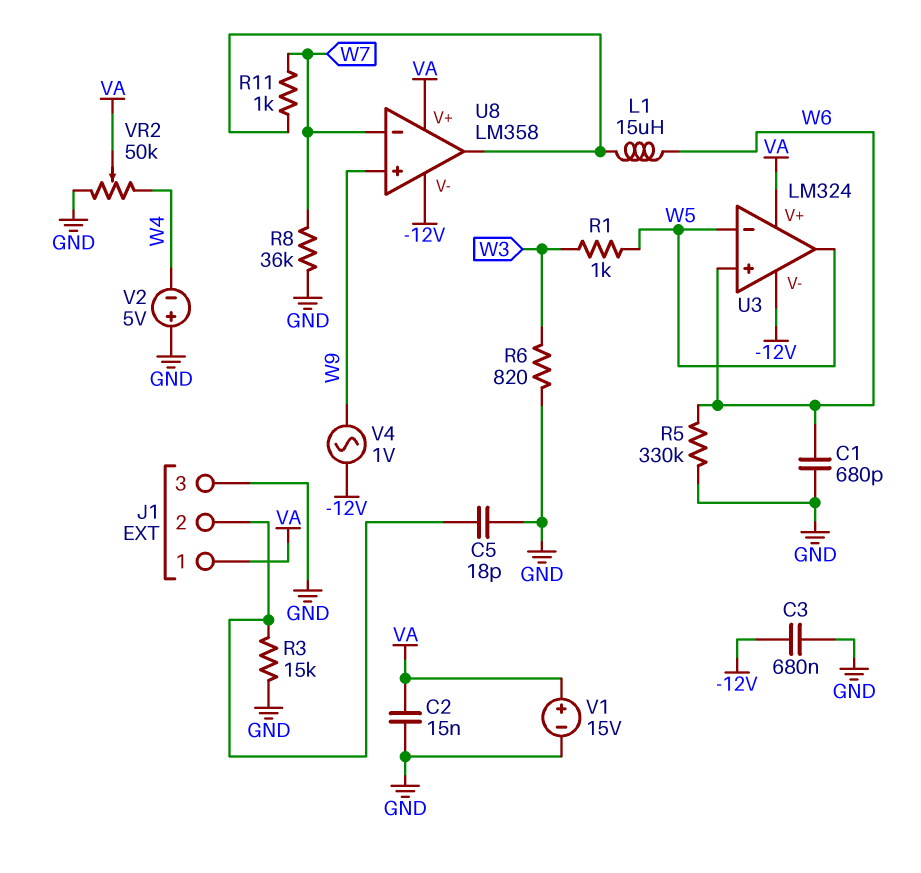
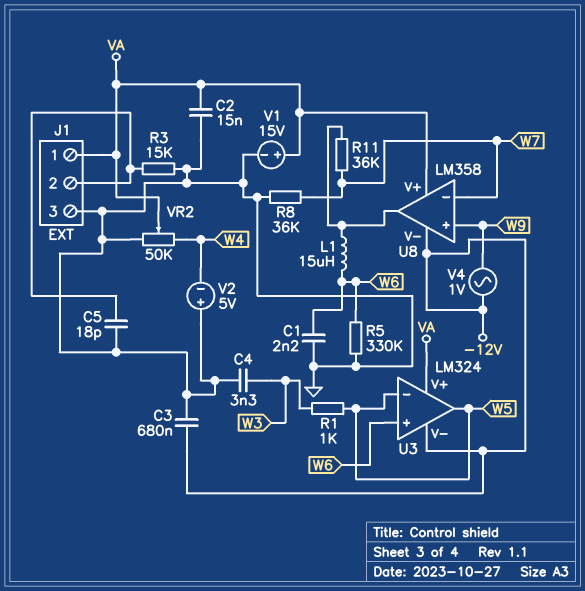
C1: 680pF (GND, W6) -> 2.2nF (GND, W6)
C4: none -> 3.3nF (GND, W3)
R6: 820 (GND, W3) -> none
R11: 1k (U8/out, W7) -> 36k (U8/out, W7)

